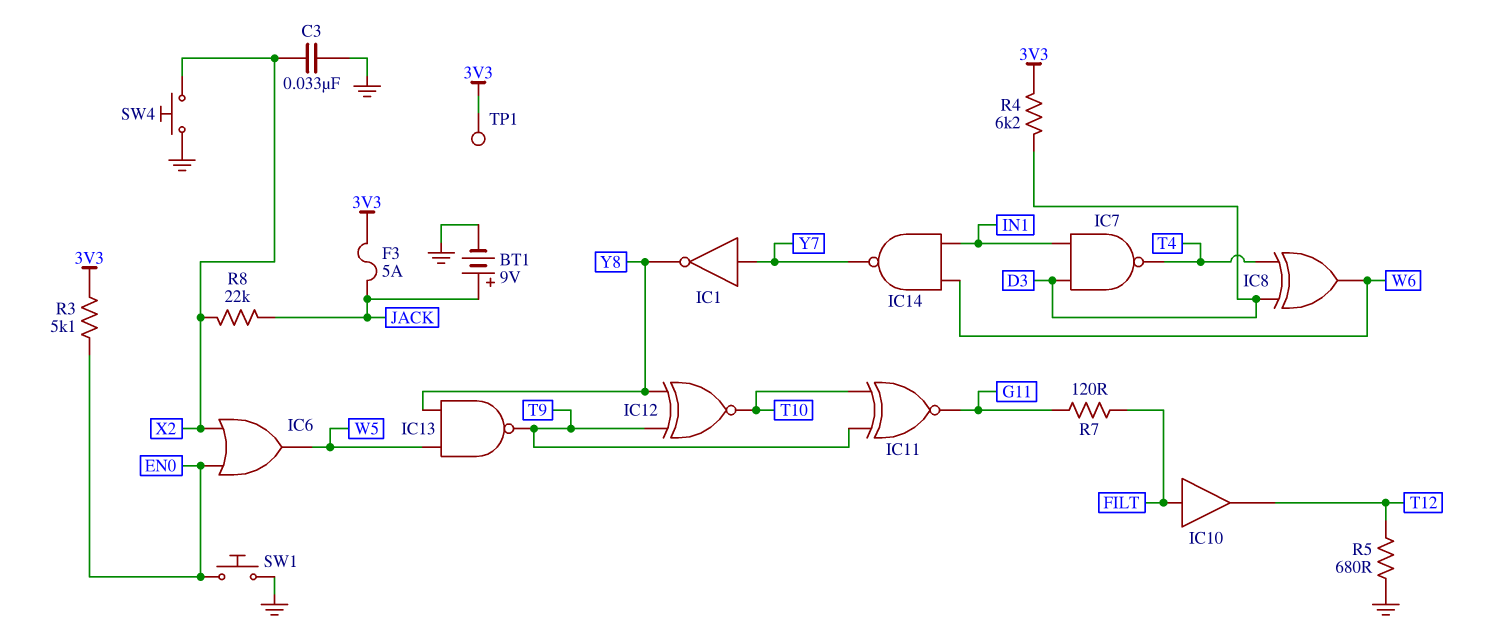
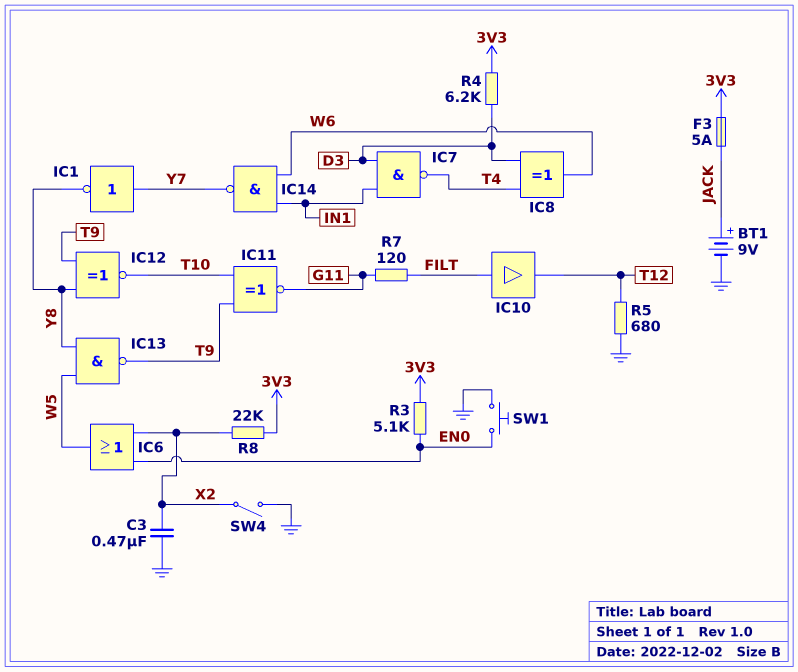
C3: 33nF (GND, X2) -> 470nF (GND, X2)
R8: 22k (JACK, X2) -> 22k (3V3, X2)
SW4: button (GND, X2) -> switch (GND, X2)
TP1: test point (3V3) -> none

